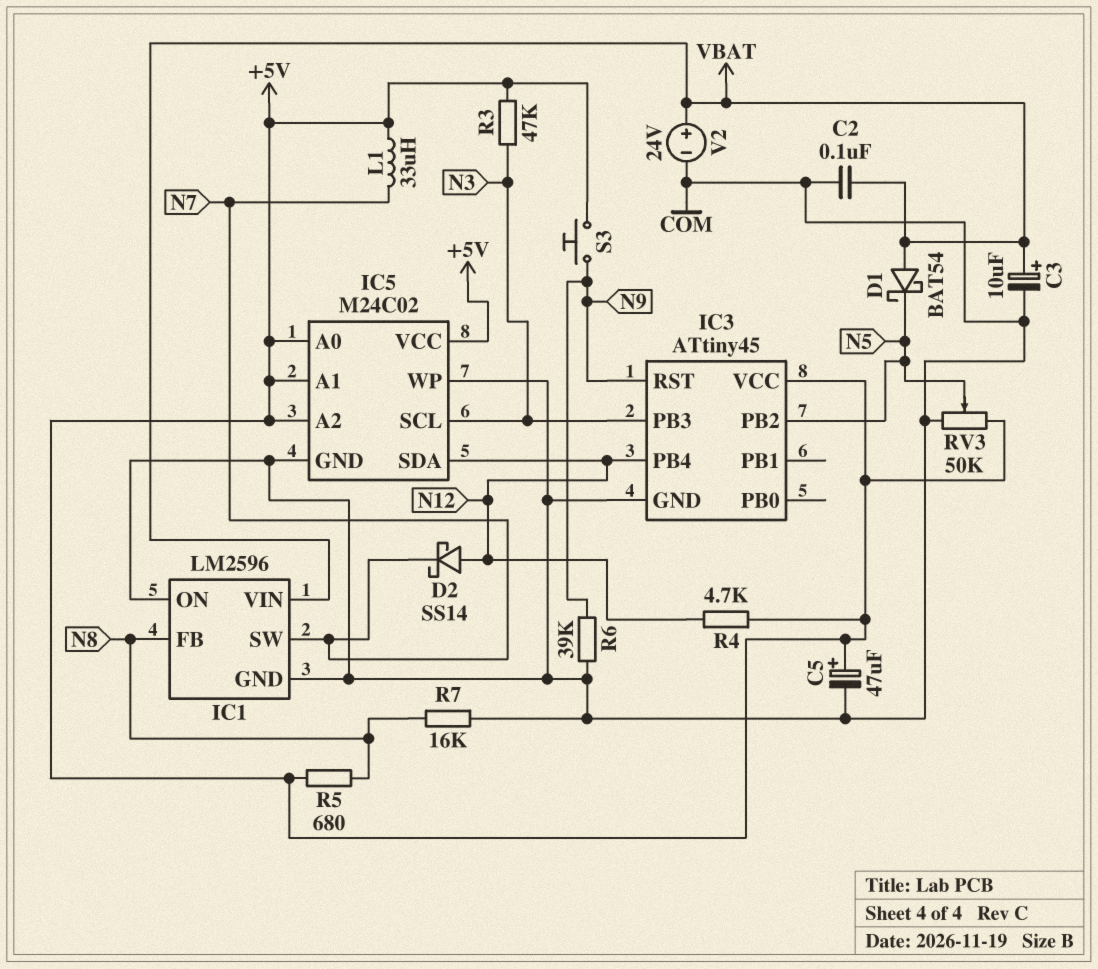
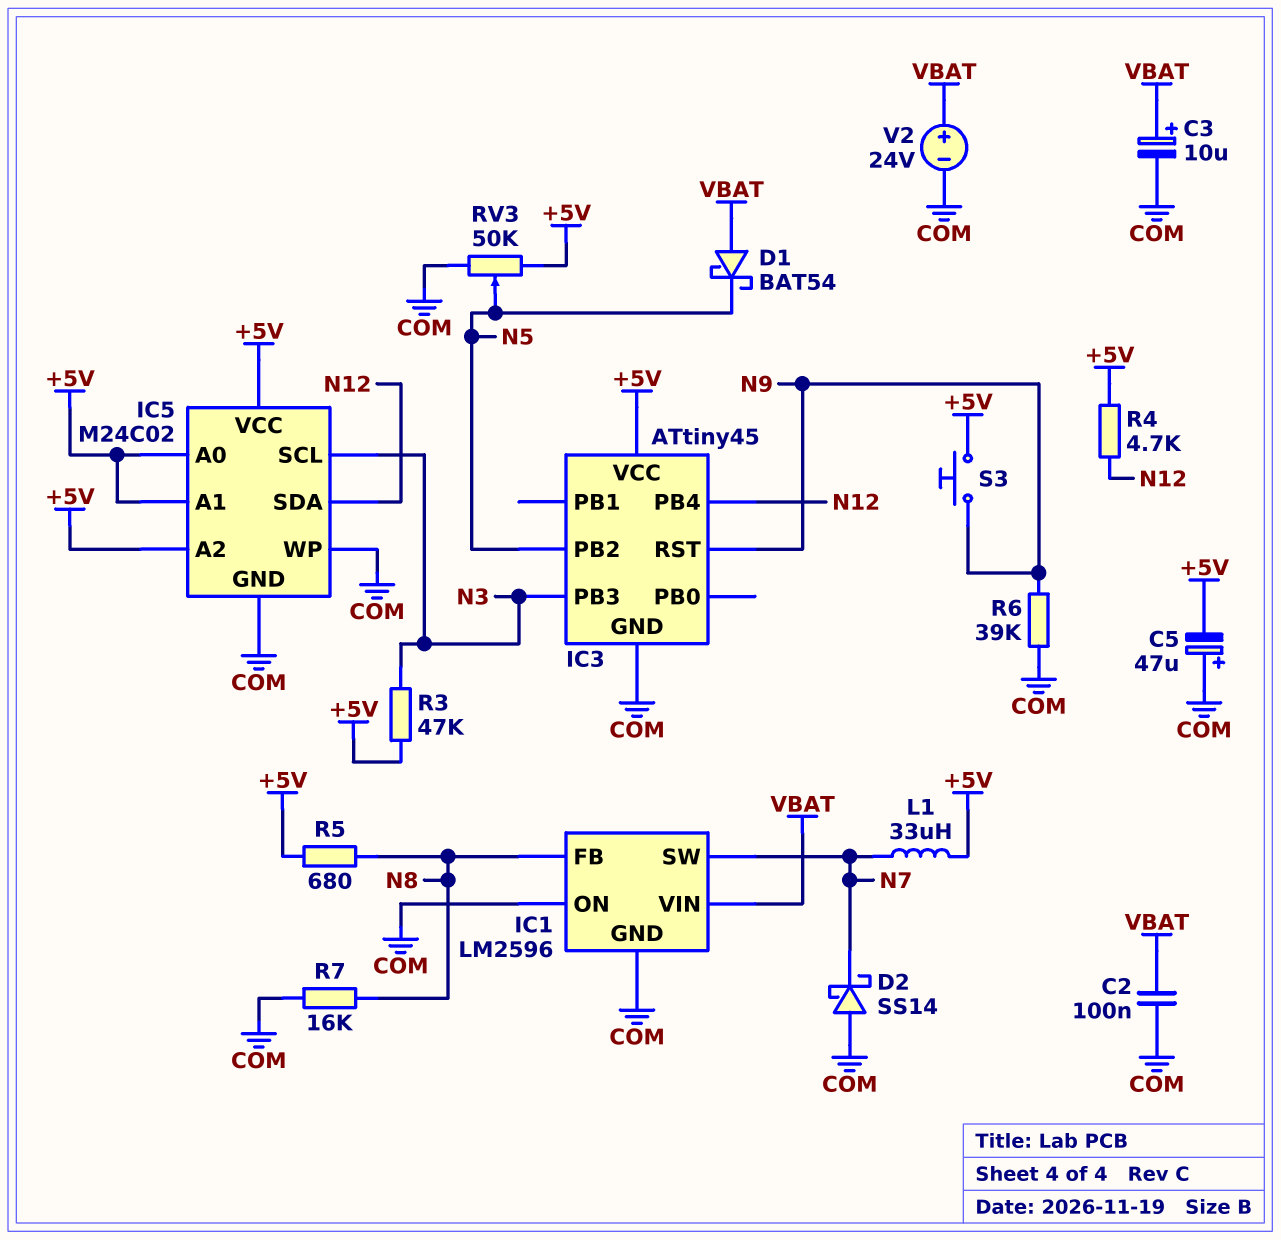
C5: 47uF (plus +5V, minus COM) -> 47uF (plus COM, minus +5V)
D2: schottky SS14 (A N12, K N7) -> schottky SS14 (A COM, K N7)

